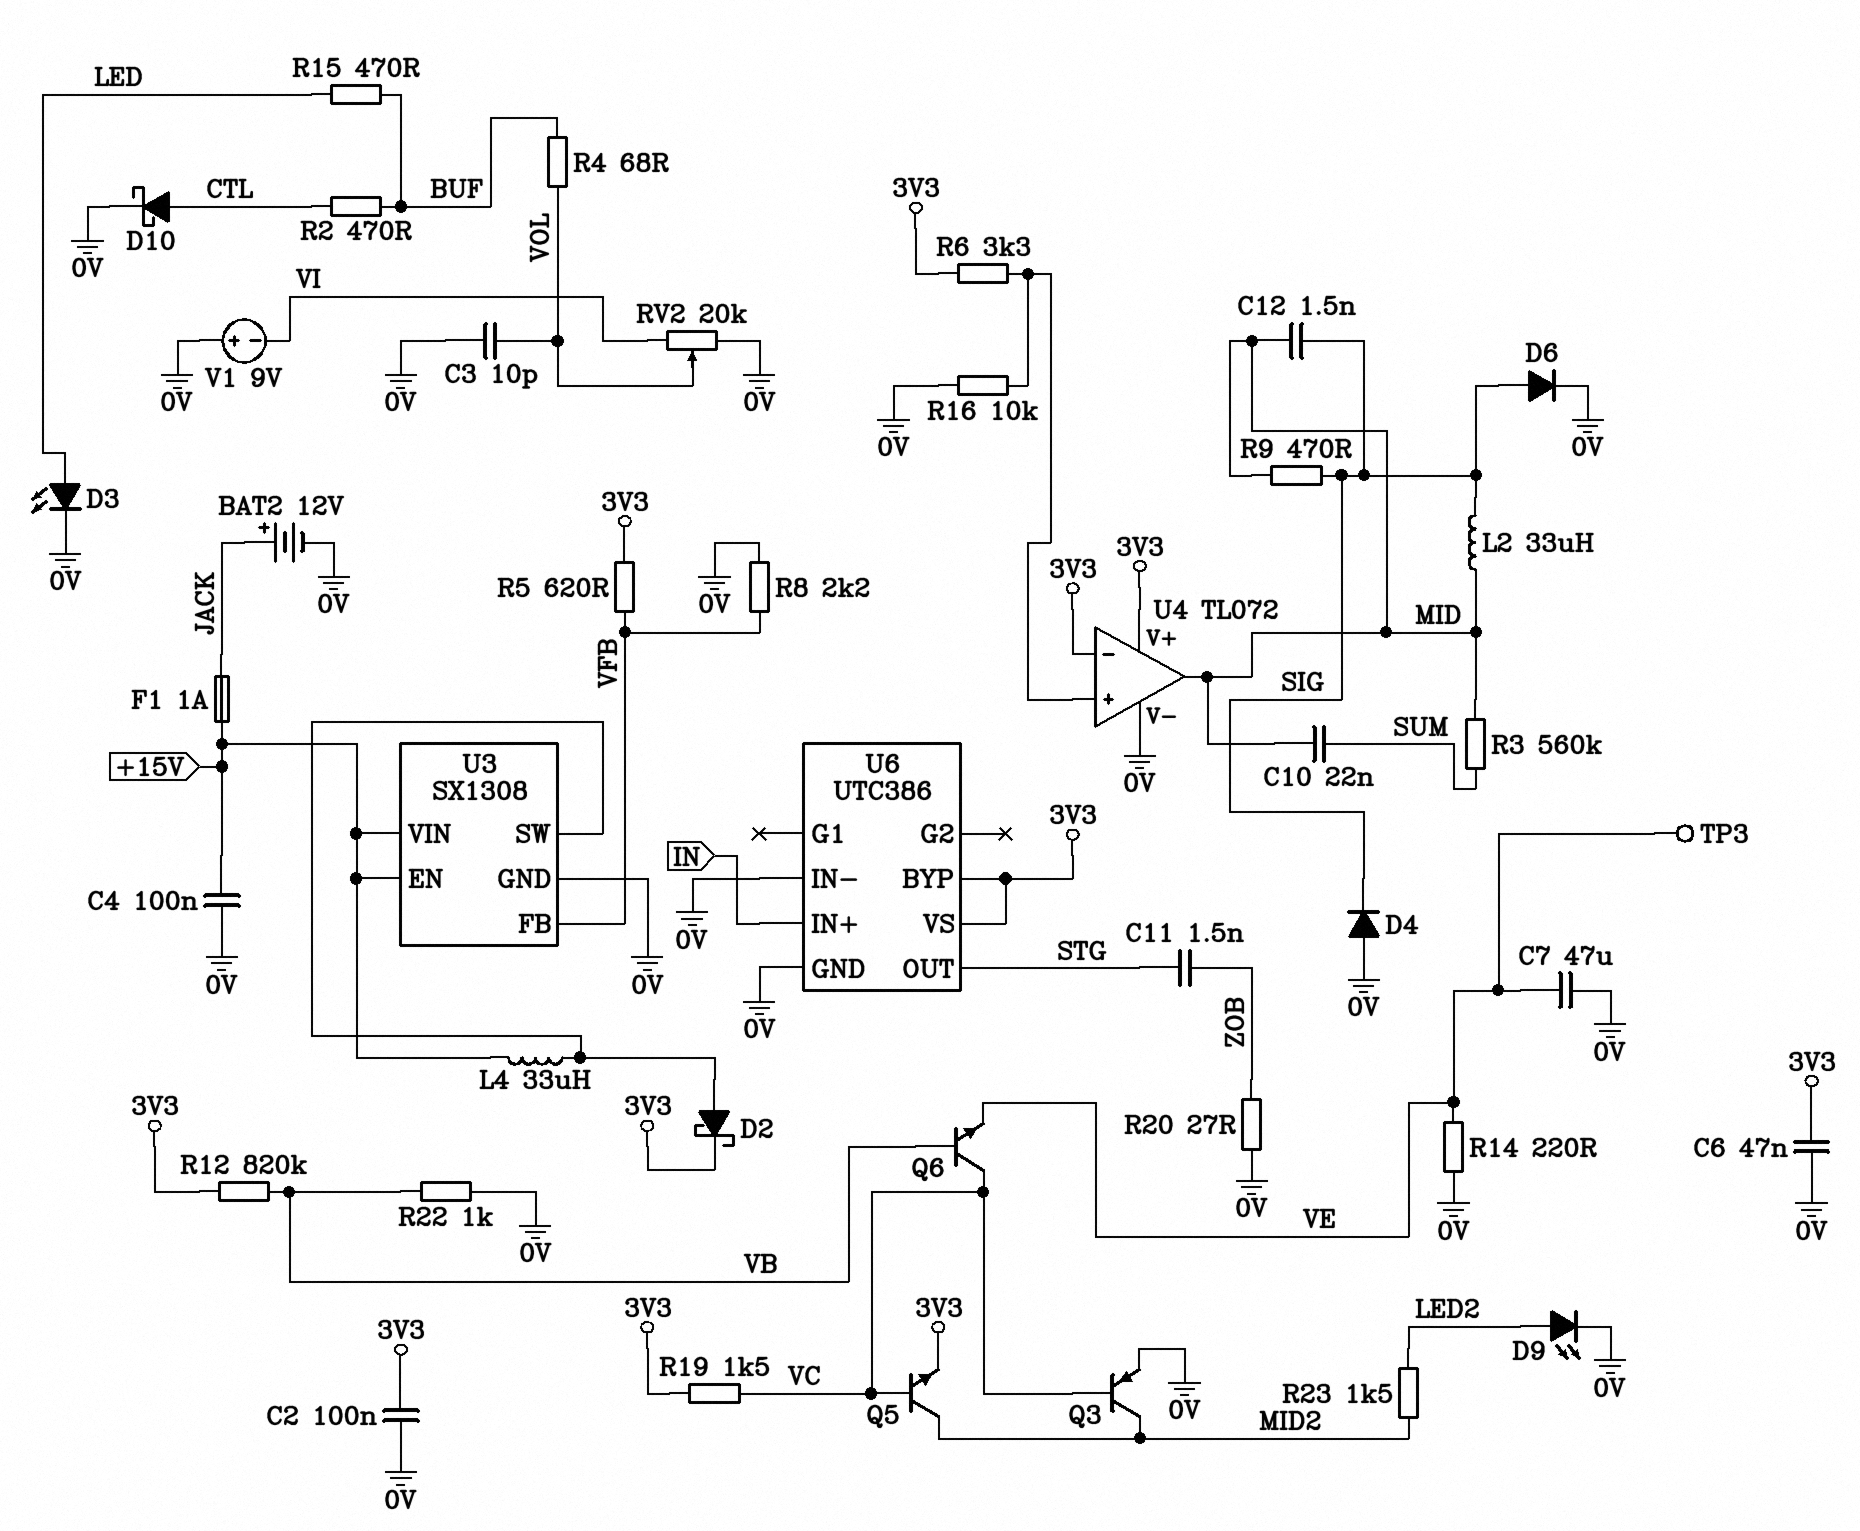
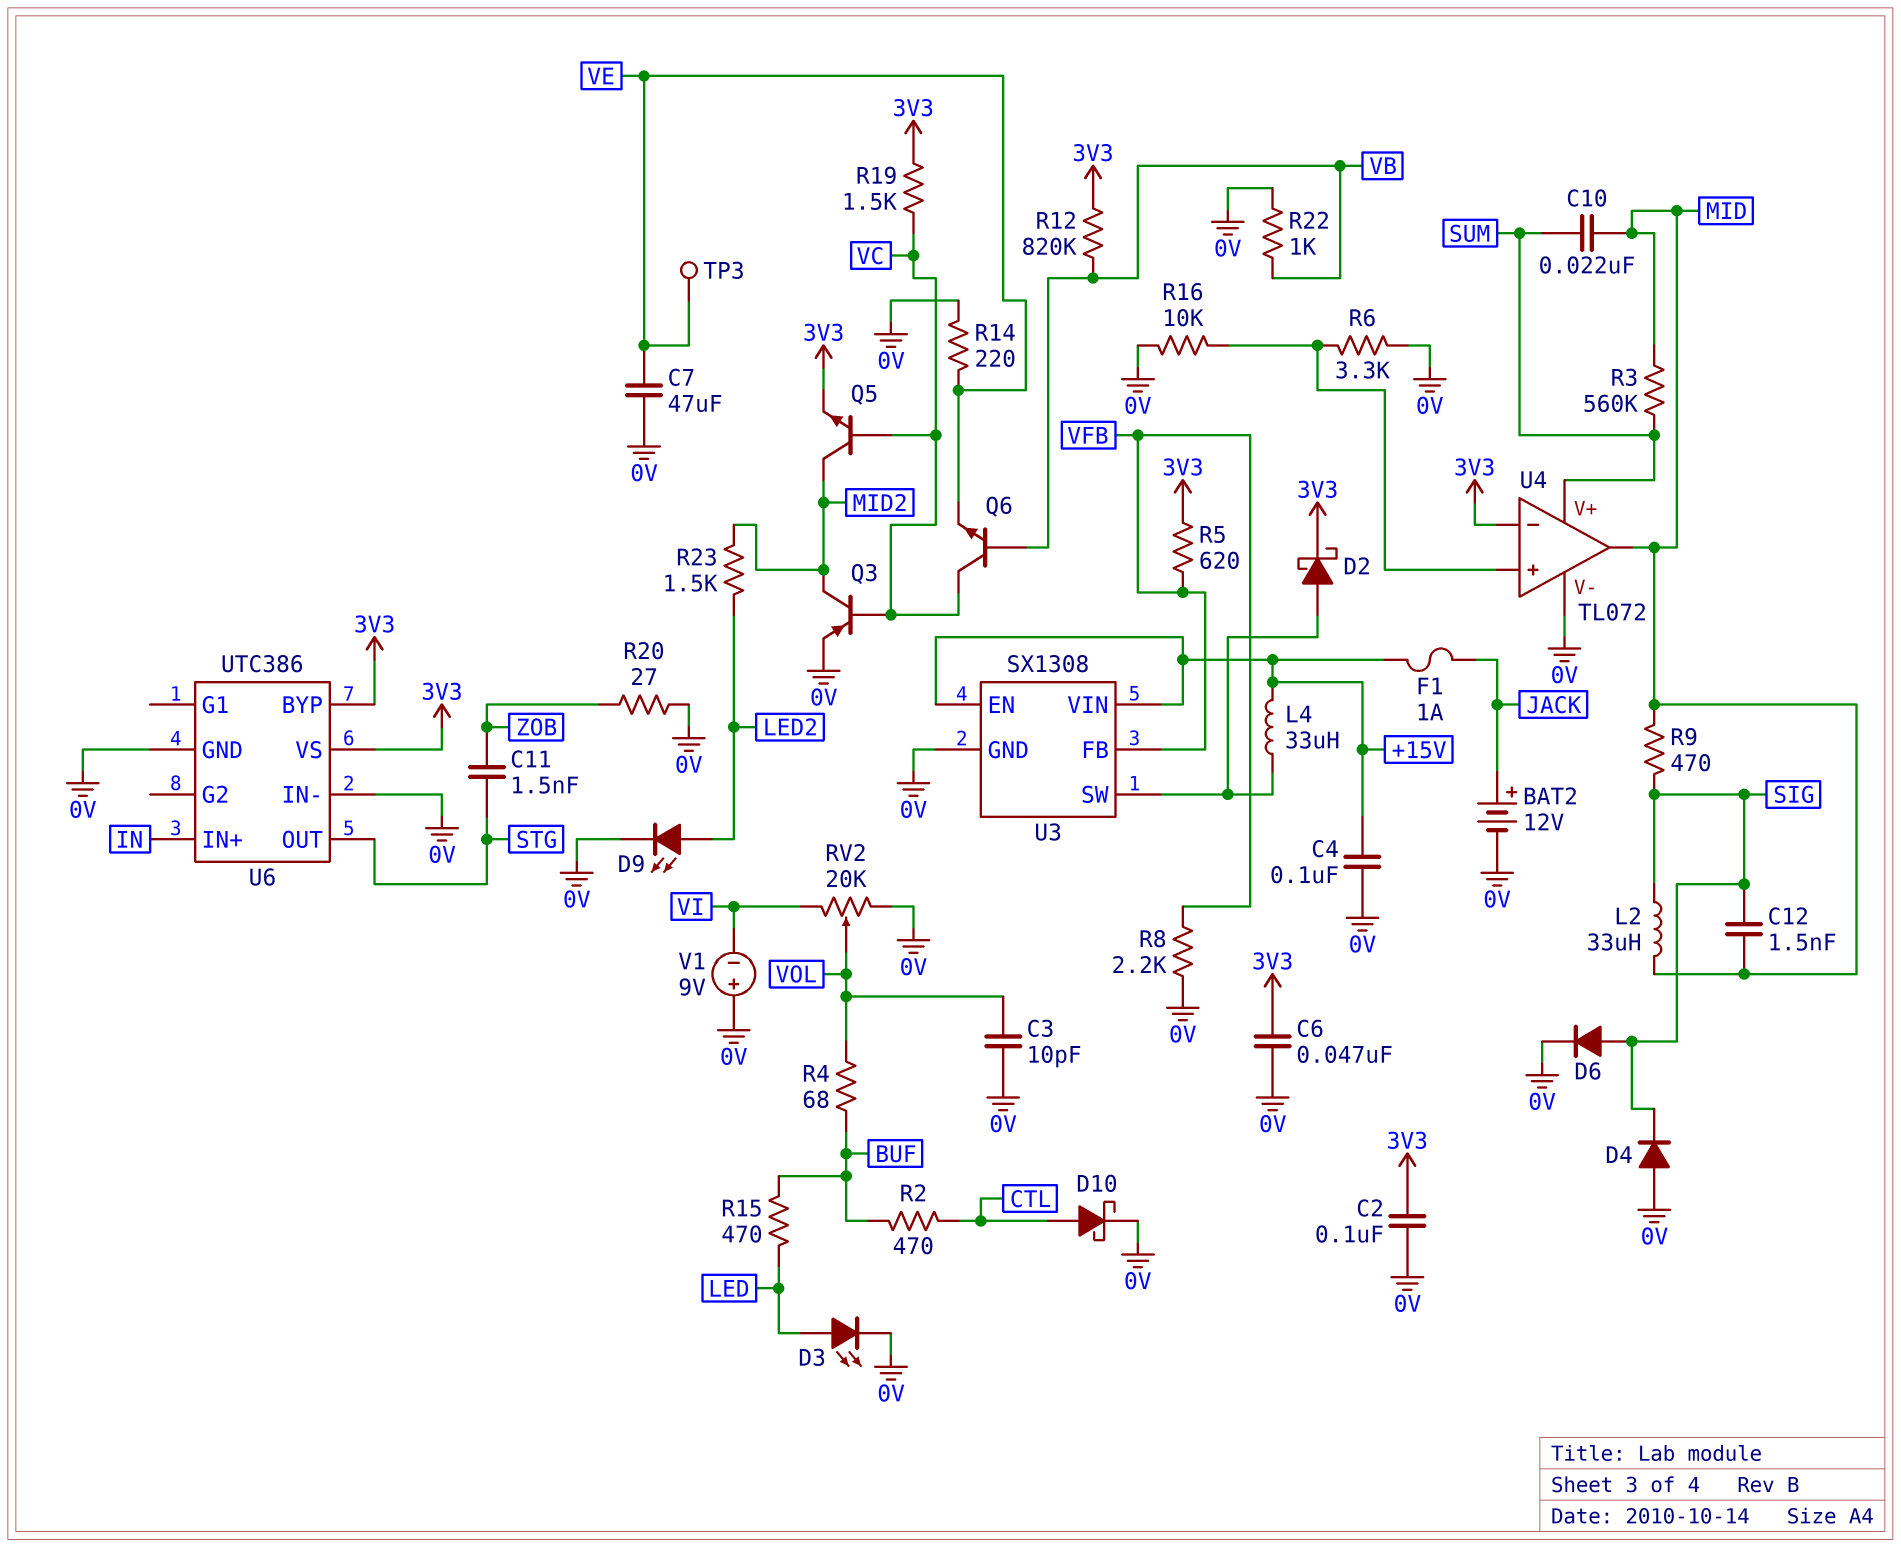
R6: 3.3k (3V3, U4/in+) -> 3.3k (0V, U4/in+)
U4 pin V+: 3V3 -> SUM

